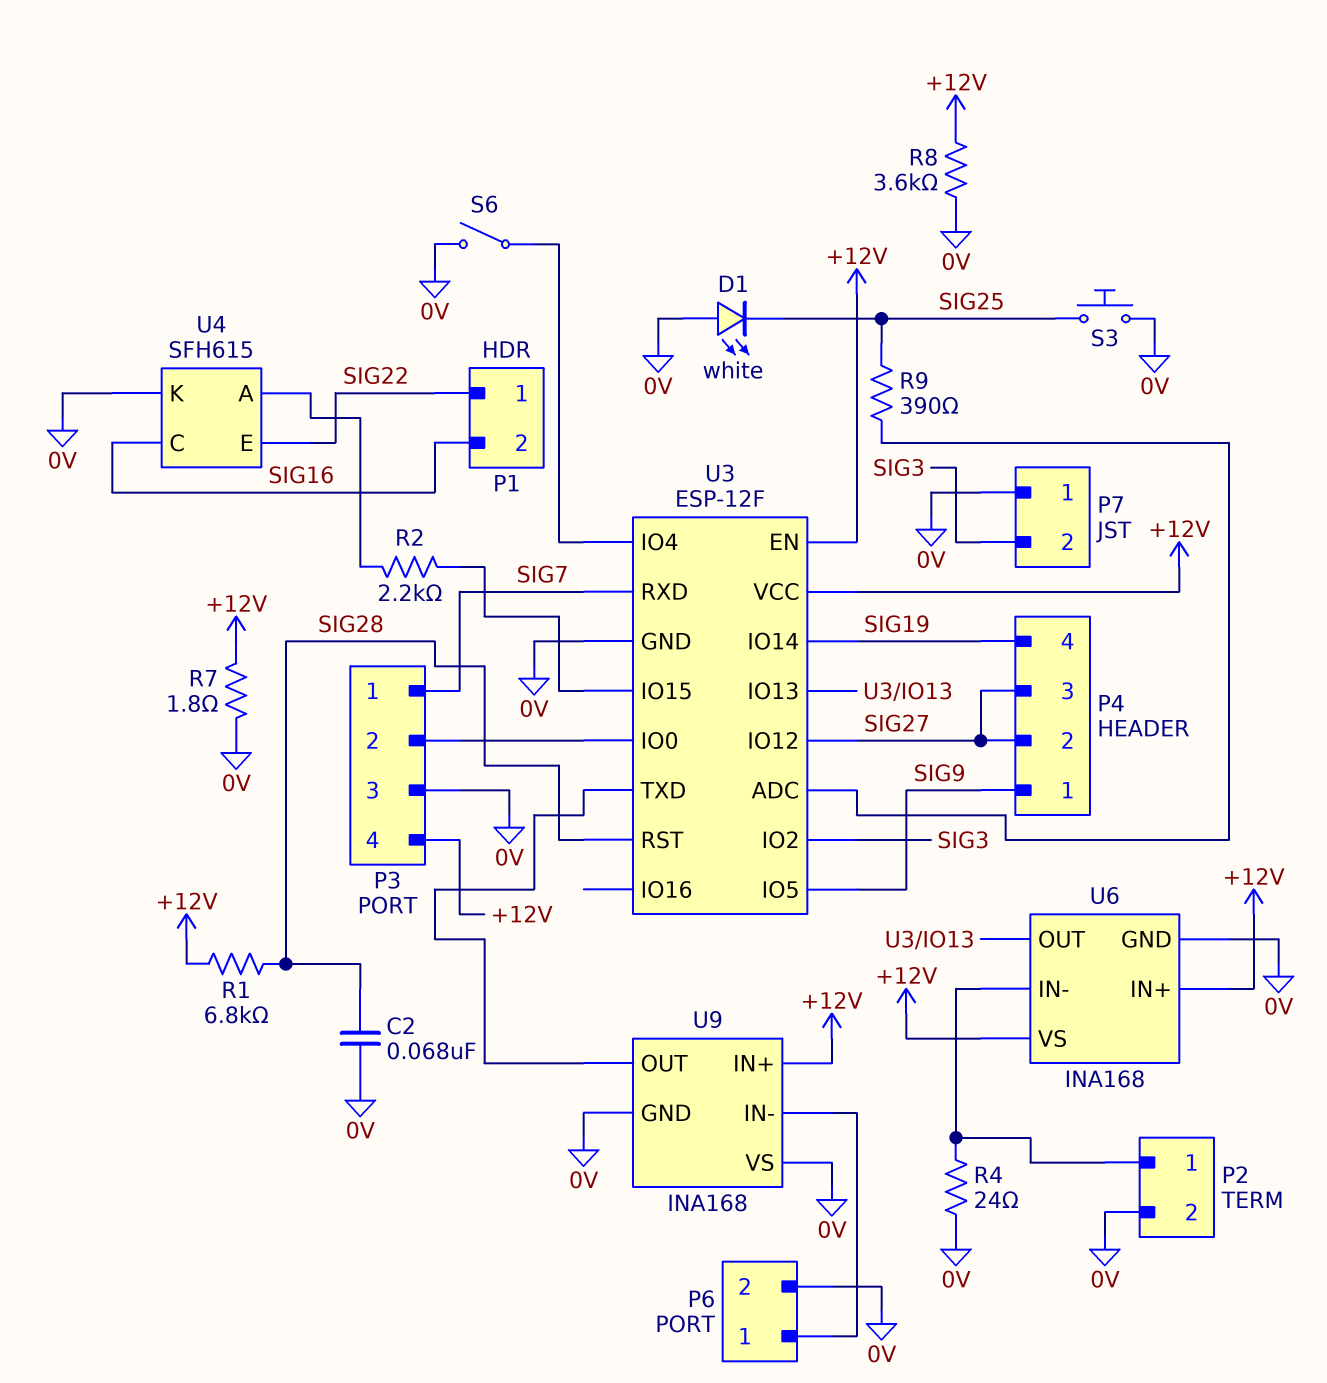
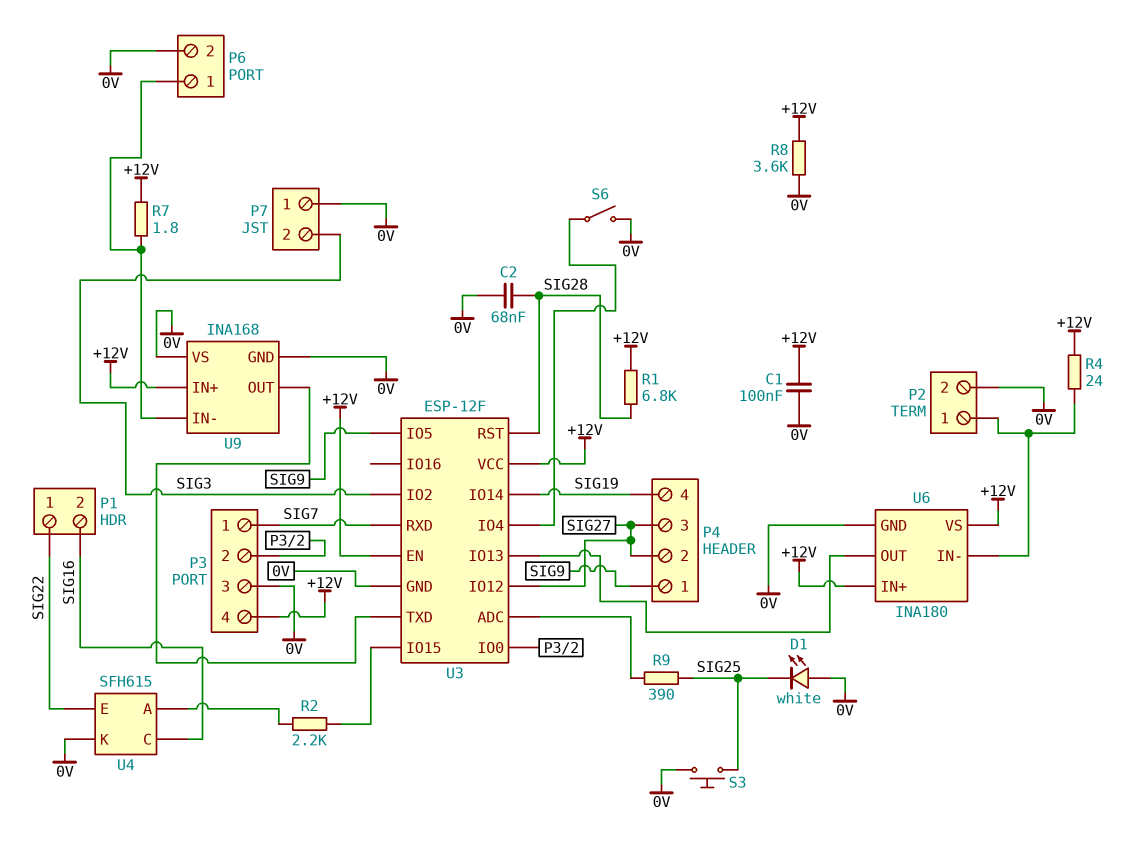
C1: none -> 100nF (+12V, 0V)
R4: 24 (0V, P2/1) -> 24 (+12V, P2/1)
R7: 1.8 (+12V, 0V) -> 1.8 (+12V, P6/1)
U6: INA168 -> INA180

